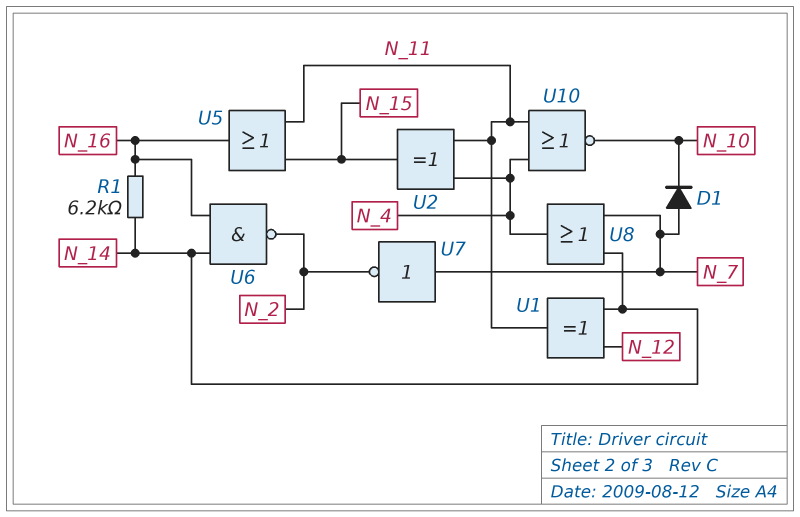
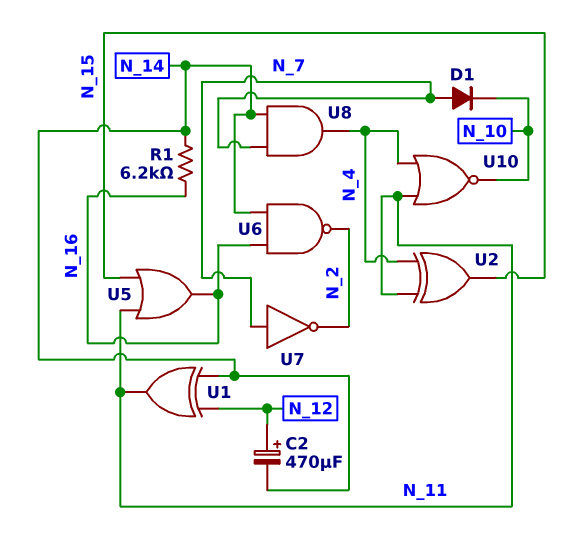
C2: none -> 470uF (plus N_12, minus N_14)
U8: OR (in N_7, in N_14, out N_4) -> AND (in N_7, in N_14, out N_4)

